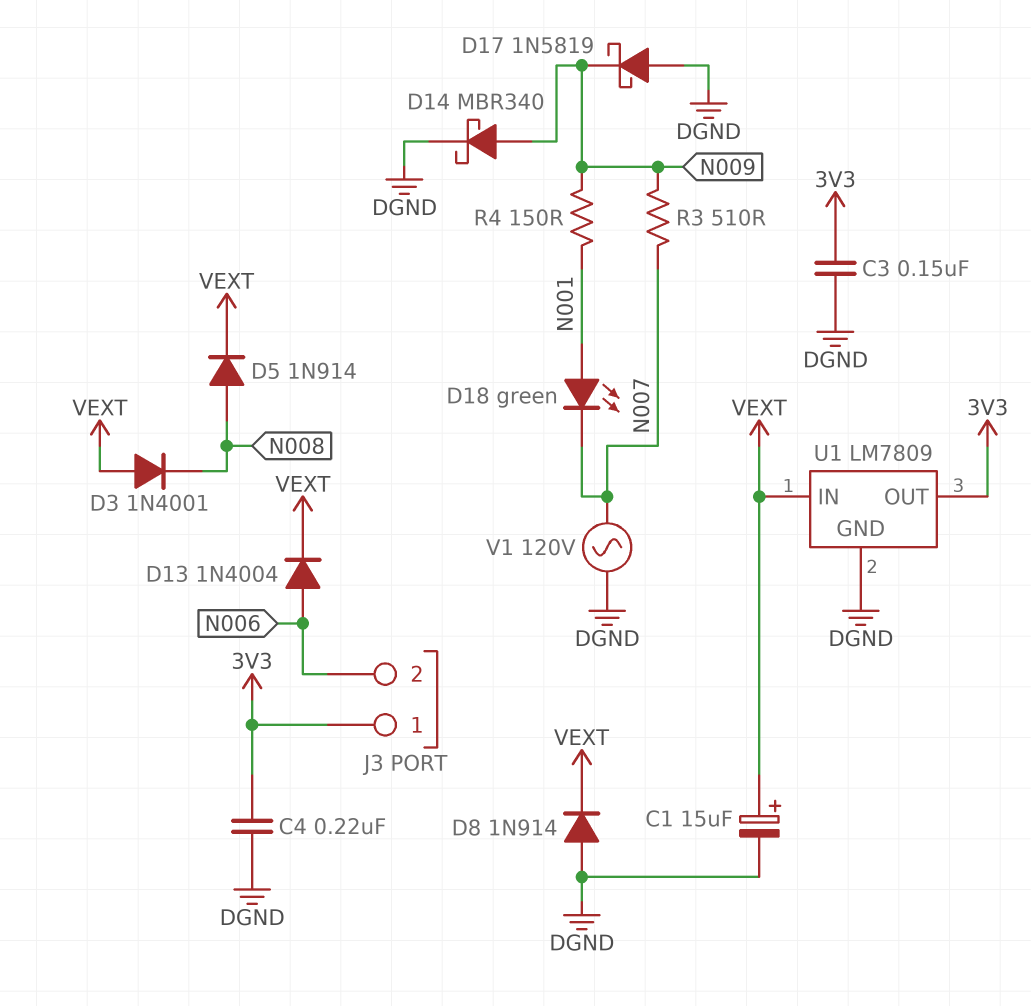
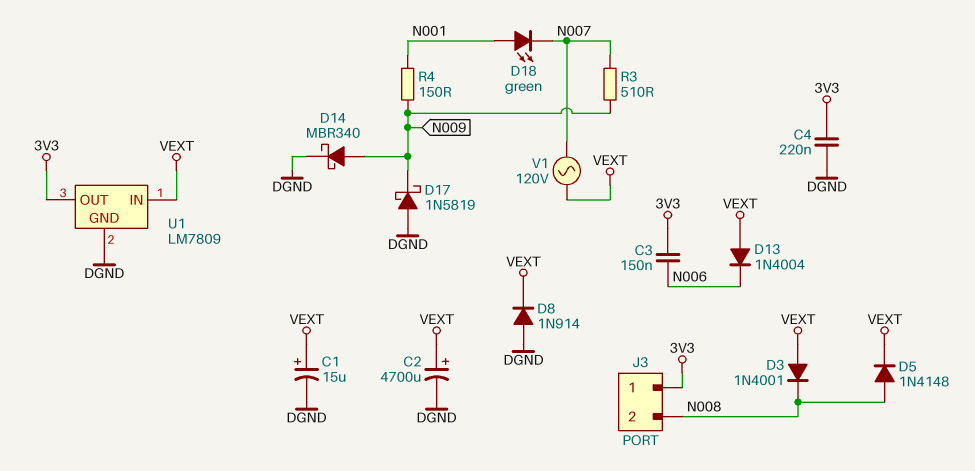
C2: none -> 4700uF (plus VEXT, minus DGND)
C3: 150nF (3V3, DGND) -> 150nF (3V3, N006)
D5: diode 1N914 (A N008, K VEXT) -> diode 1N4148 (A N008, K VEXT)
D13: diode 1N4004 (A N006, K VEXT) -> diode 1N4004 (A VEXT, K N006)
J3 pin 2: N006 -> N008
V1: AC 120V (DGND, N007) -> AC 120V (N007, VEXT)

